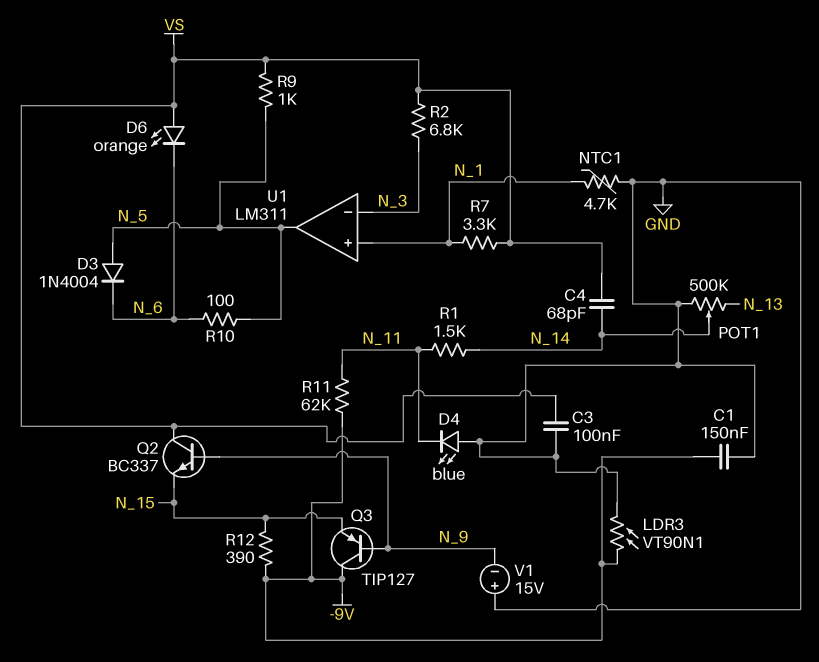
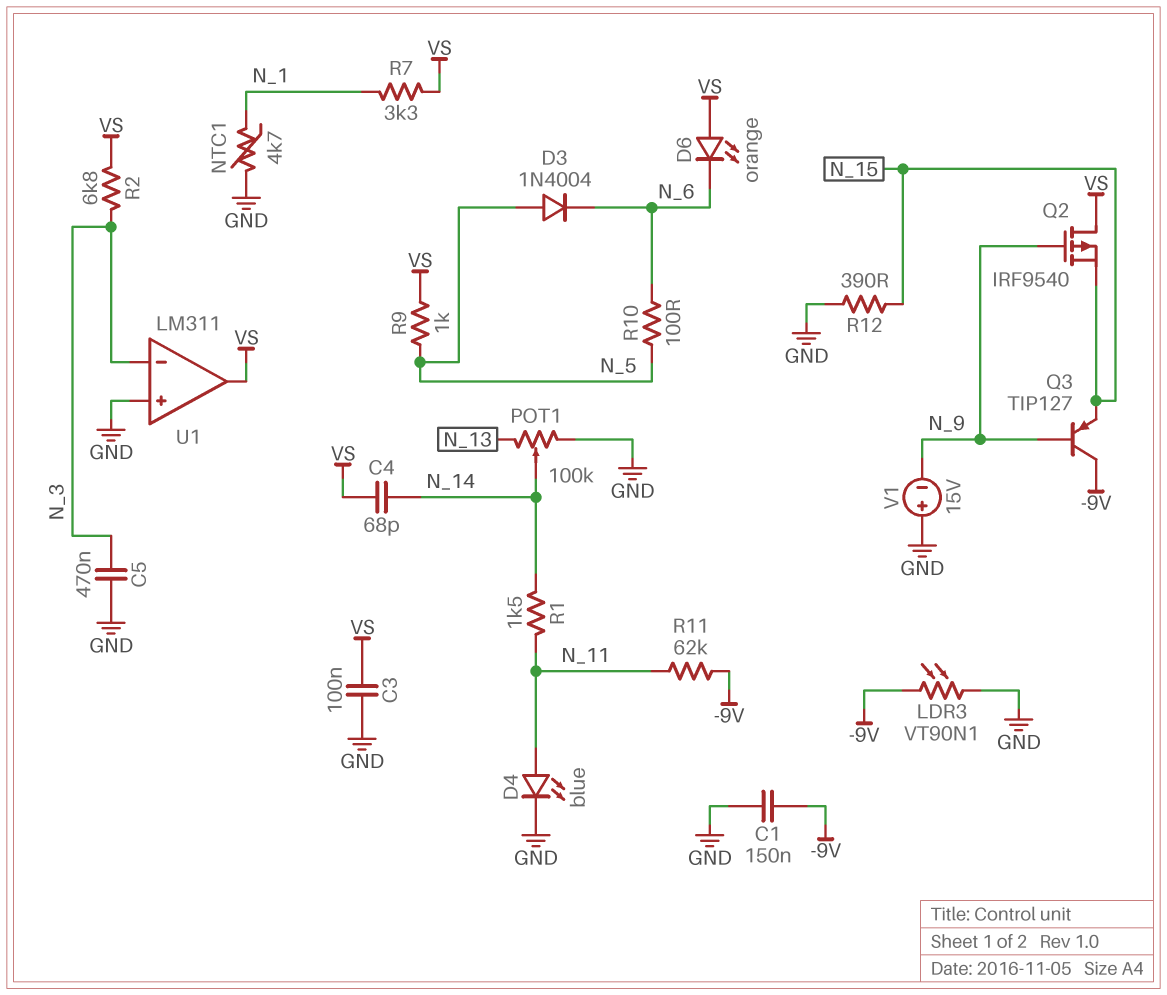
C5: none -> 470nF (GND, N_3)
D4: LED blue (A GND, K N_11) -> LED blue (A N_11, K GND)
POT1: 500k (GND, N_13, wiper N_14) -> 100k (GND, N_13, wiper N_14)
Q2: NPN BC337 (B N_9, C VS, E N_15) -> PMOS IRF9540 (G N_9, D VS, S N_15)
R12: 390 (-9V, N_15) -> 390 (GND, N_15)
U1 pin in+: N_1 -> GND
U1 pin out: N_5 -> VS

